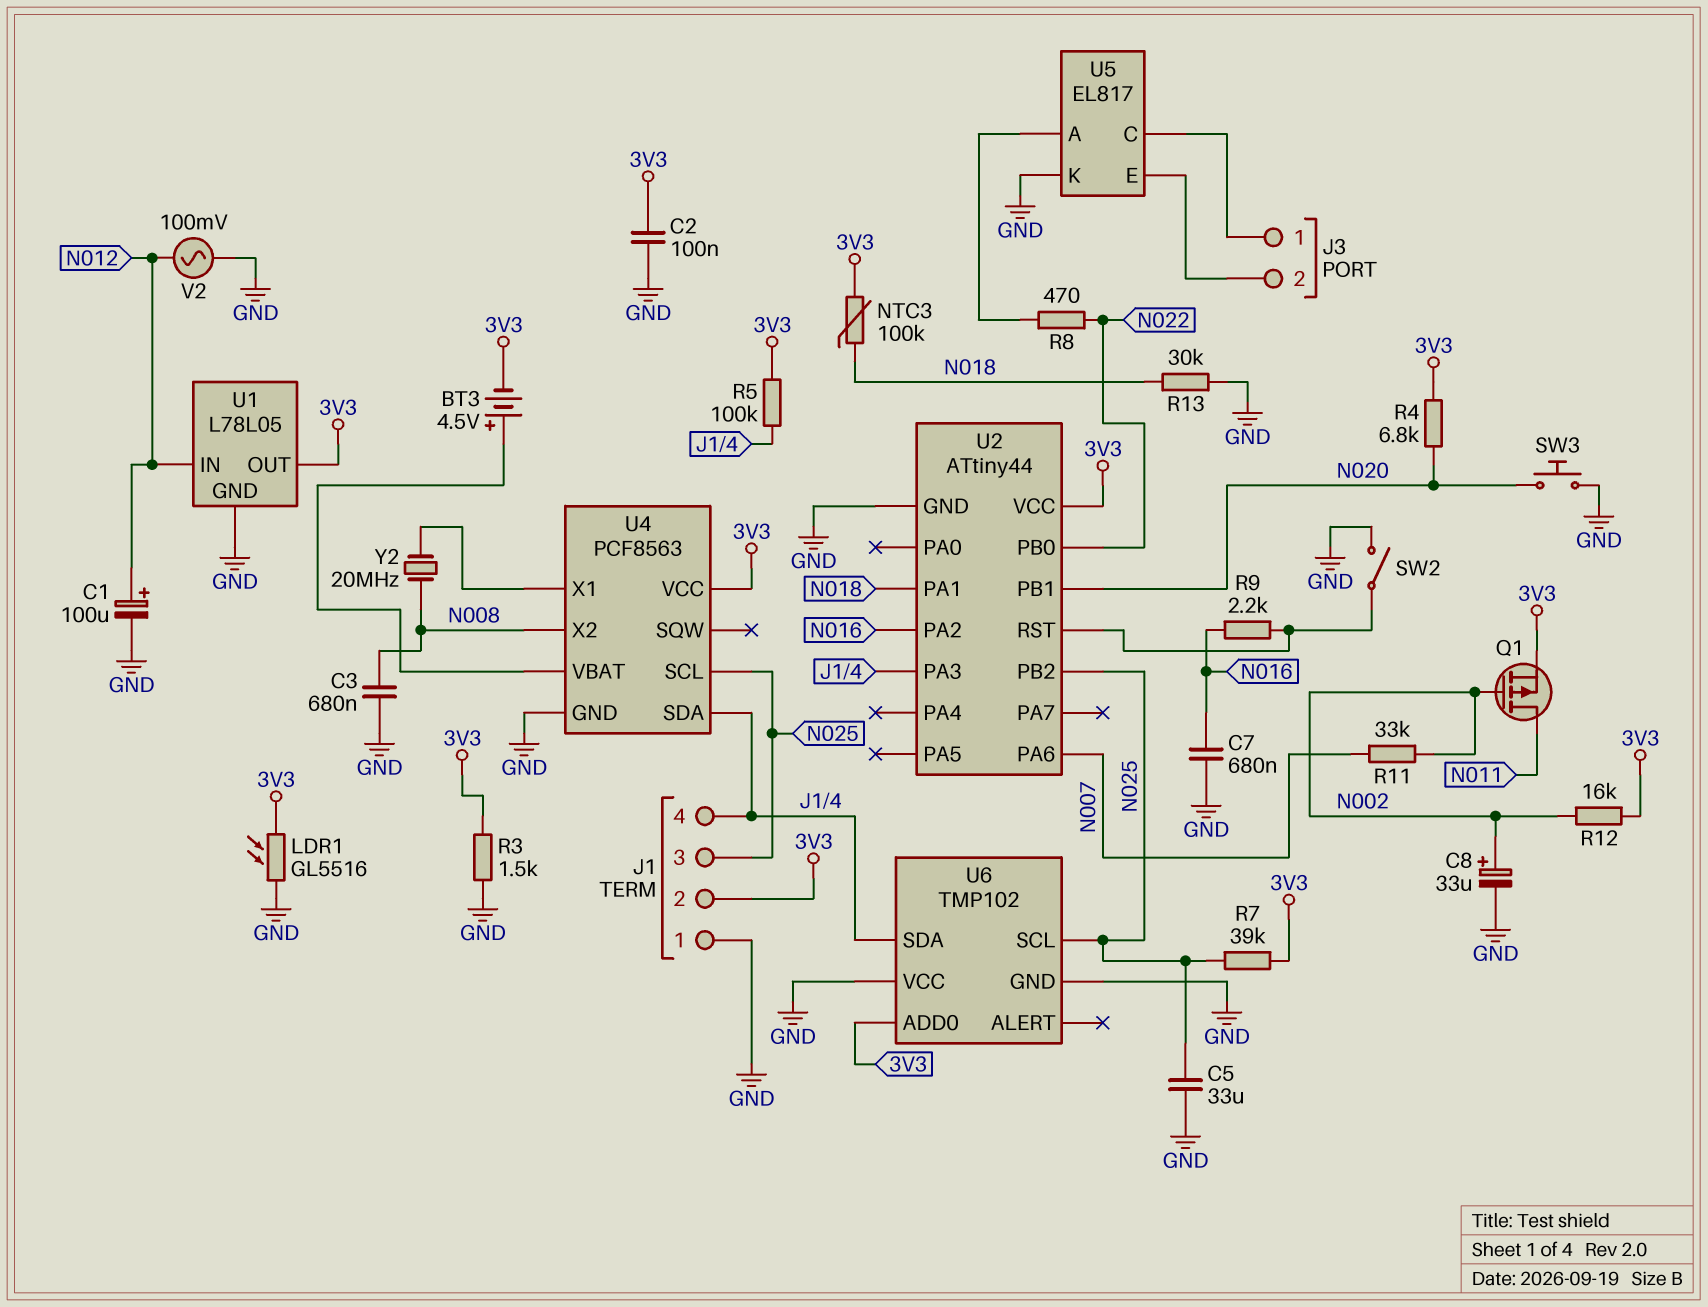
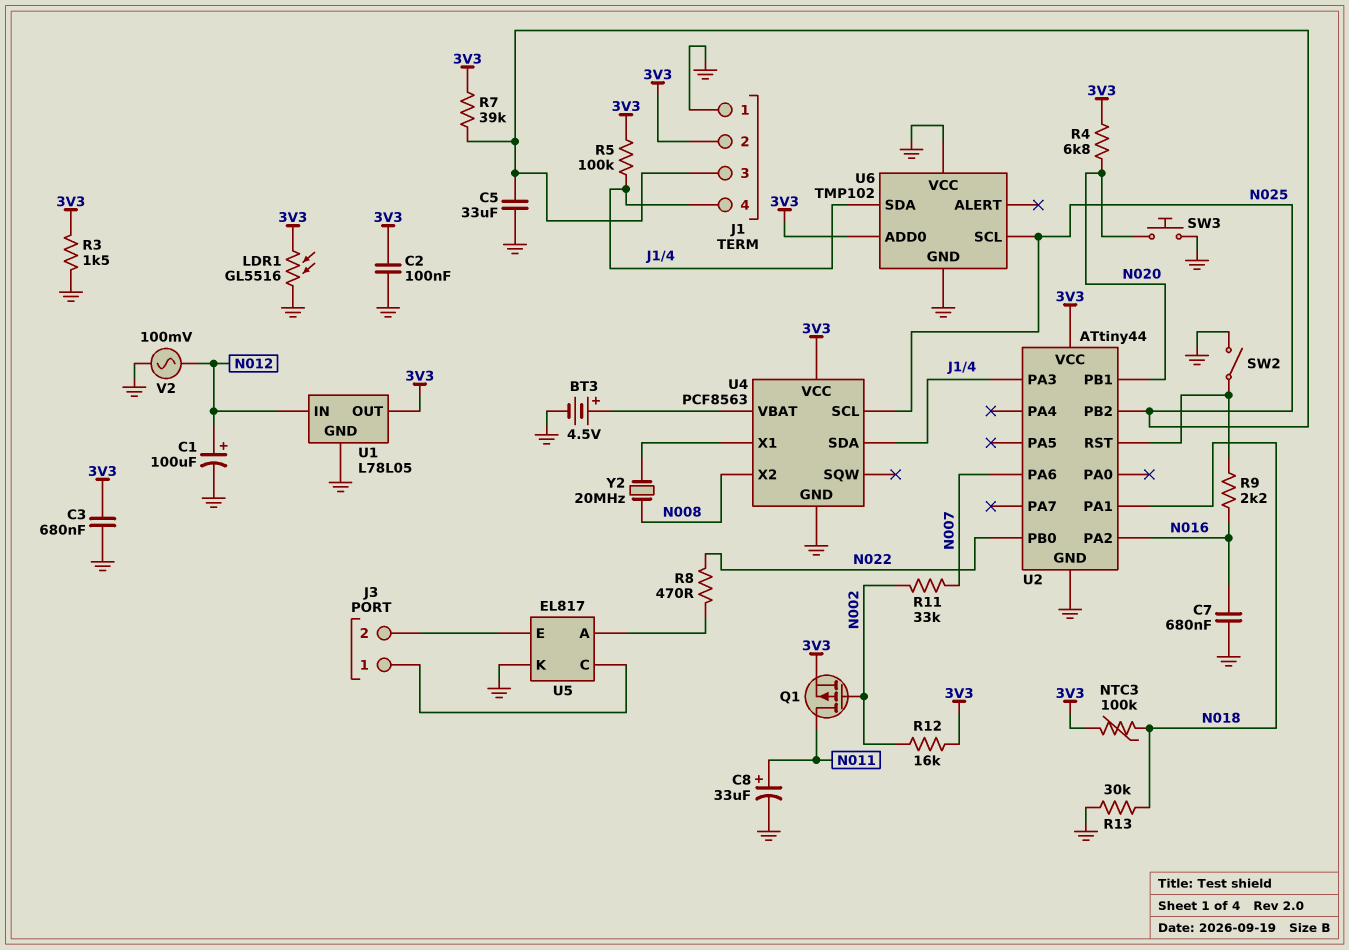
BT3: 4.5V (plus U4/VBAT, minus 3V3) -> 4.5V (plus U4/VBAT, minus GND)
C3: 680nF (GND, N008) -> 680nF (3V3, GND)
C8: 33uF (plus N002, minus GND) -> 33uF (plus N011, minus GND)

